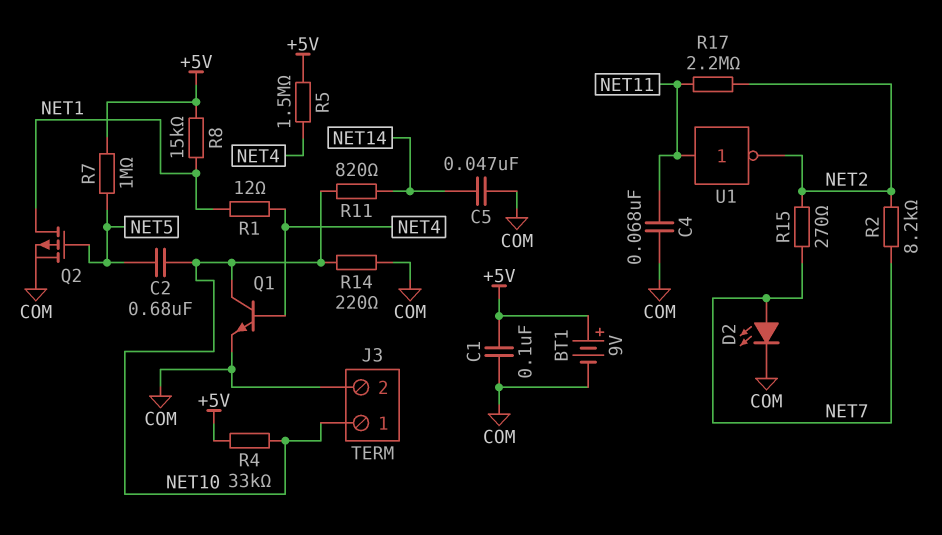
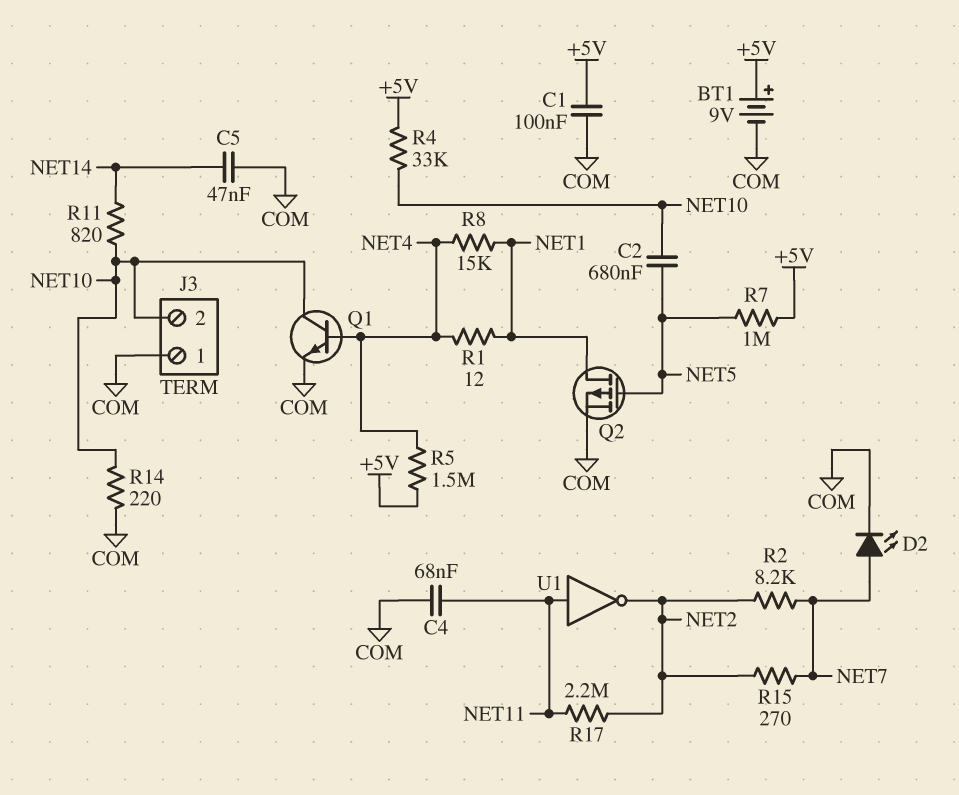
J3 pin 1: NET10 -> COM
J3 pin 2: COM -> NET10
R8: 15k (+5V, NET1) -> 15k (NET1, NET4)

